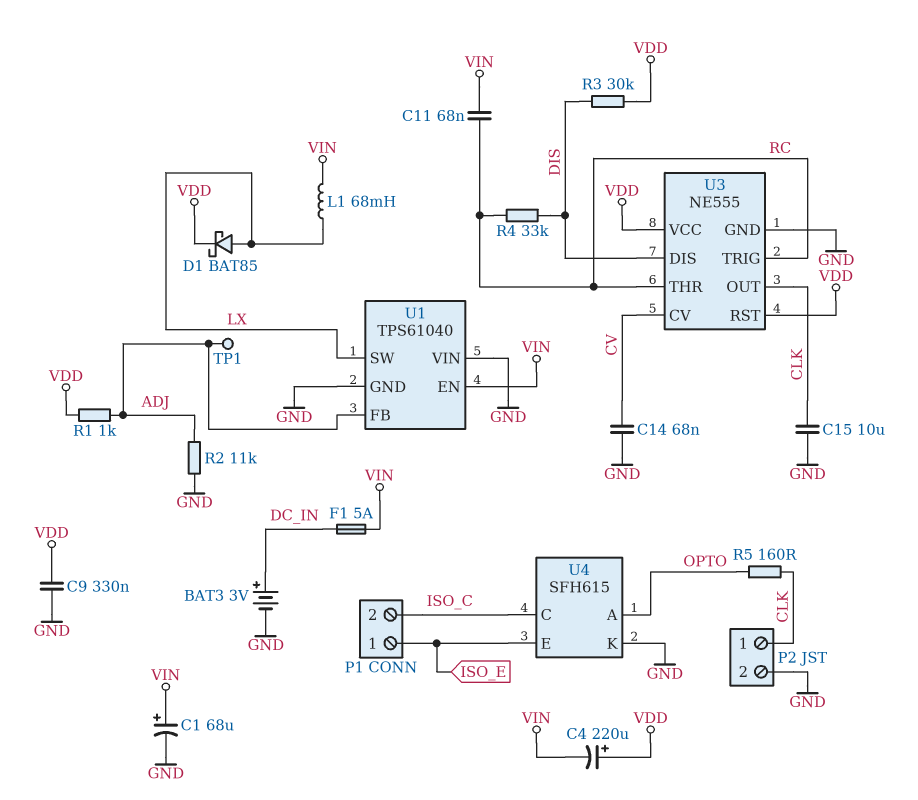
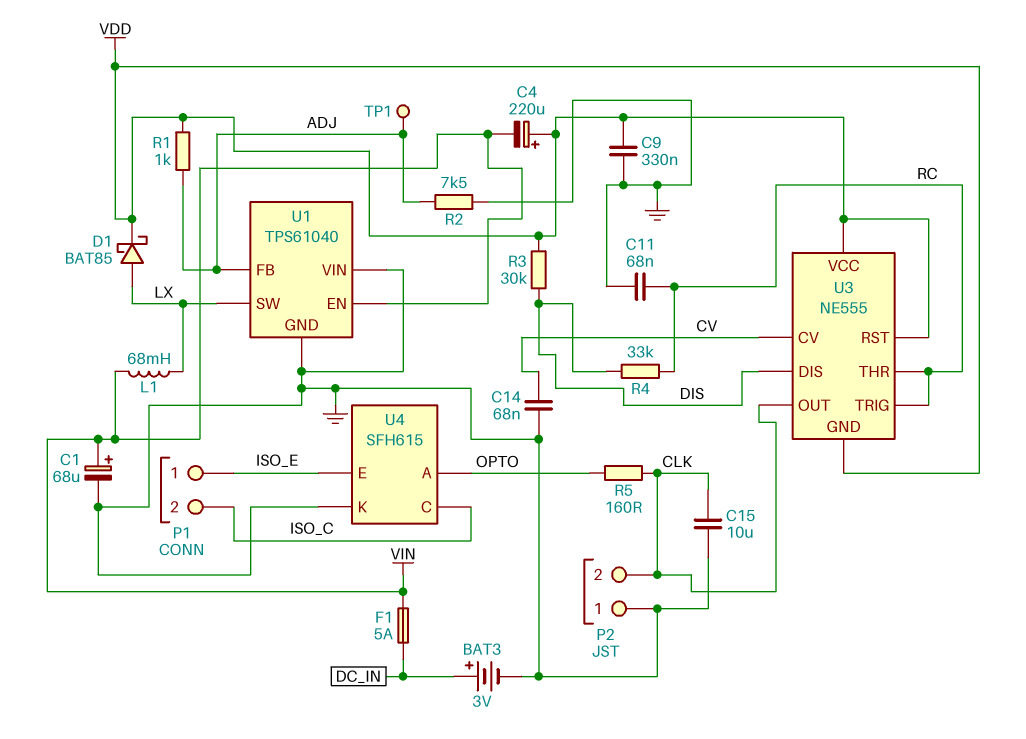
C11: 68nF (RC, VIN) -> 68nF (GND, RC)
P2 pin 1: CLK -> GND
P2 pin 2: GND -> CLK
R2: 11k (ADJ, GND) -> 7.5k (ADJ, GND)
U3 pin GND: GND -> VDD

